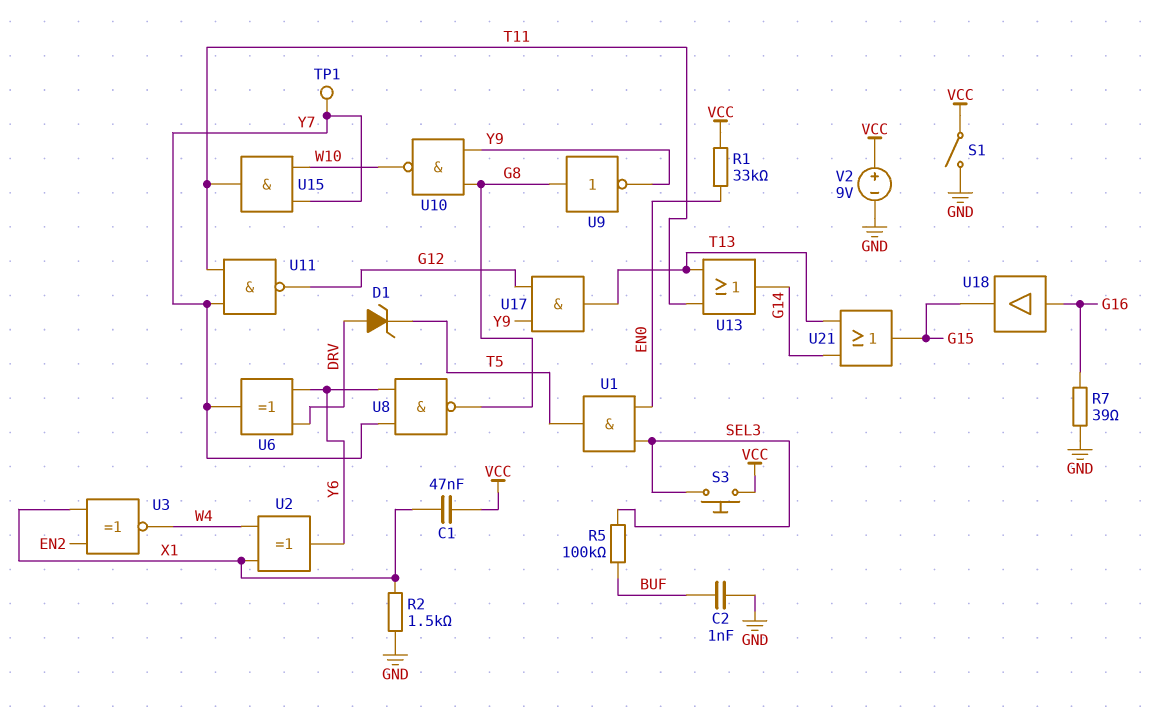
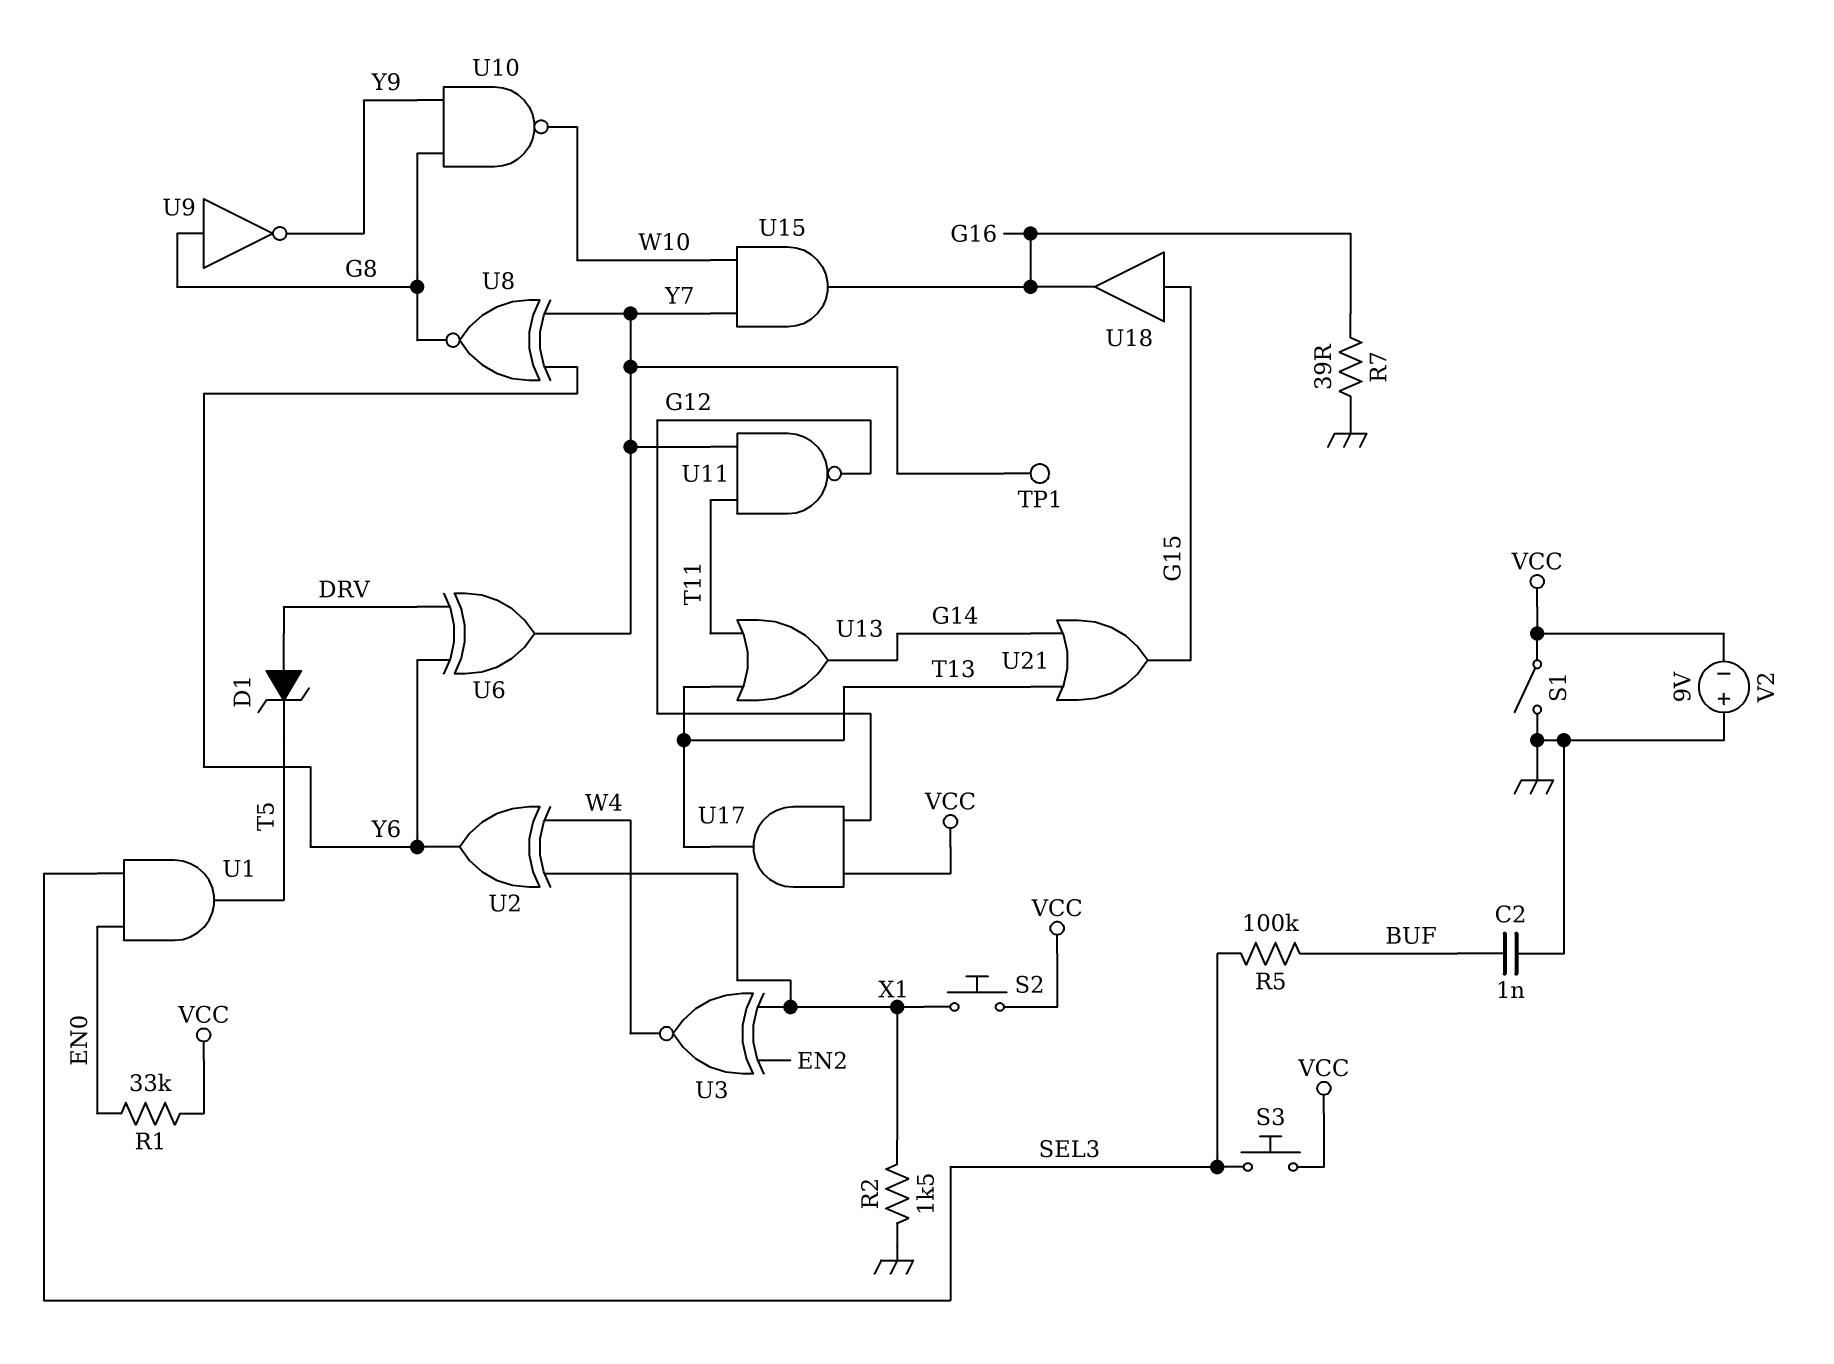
C1: 47nF (VCC, X1) -> none
S2: none -> button (VCC, X1)
U8: NAND (in Y6, in Y7, out G8) -> XNOR (in Y6, in Y7, out G8)
U15: AND (in W10, in Y7, out T11) -> AND (in W10, in Y7, out G16)
U17: AND (in G12, in Y9, out T13) -> AND (in G12, in VCC, out T13)
U18: buffer (in G16, out G15) -> buffer (in G15, out G16)
V2: 9V (plus VCC, minus GND) -> 9V (plus GND, minus VCC)

